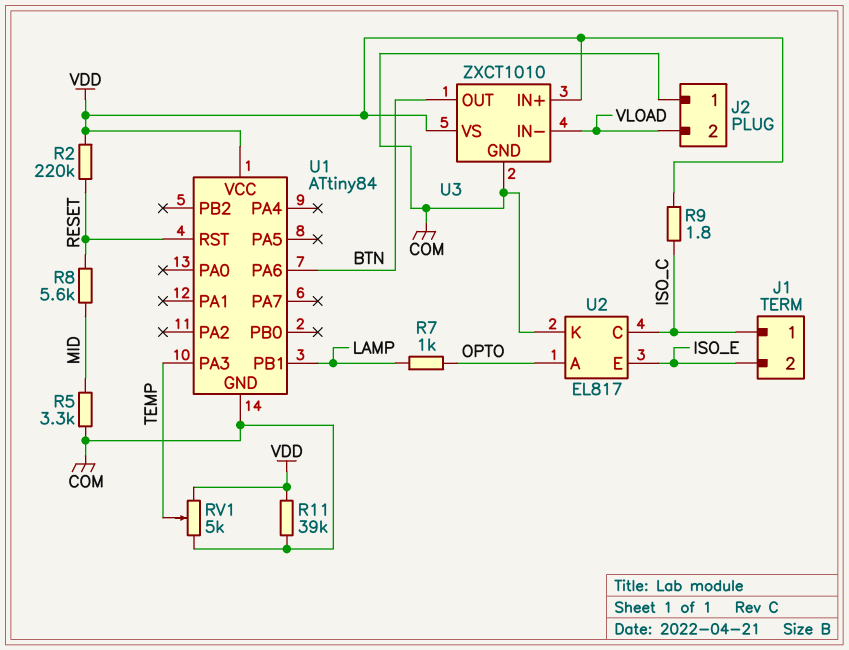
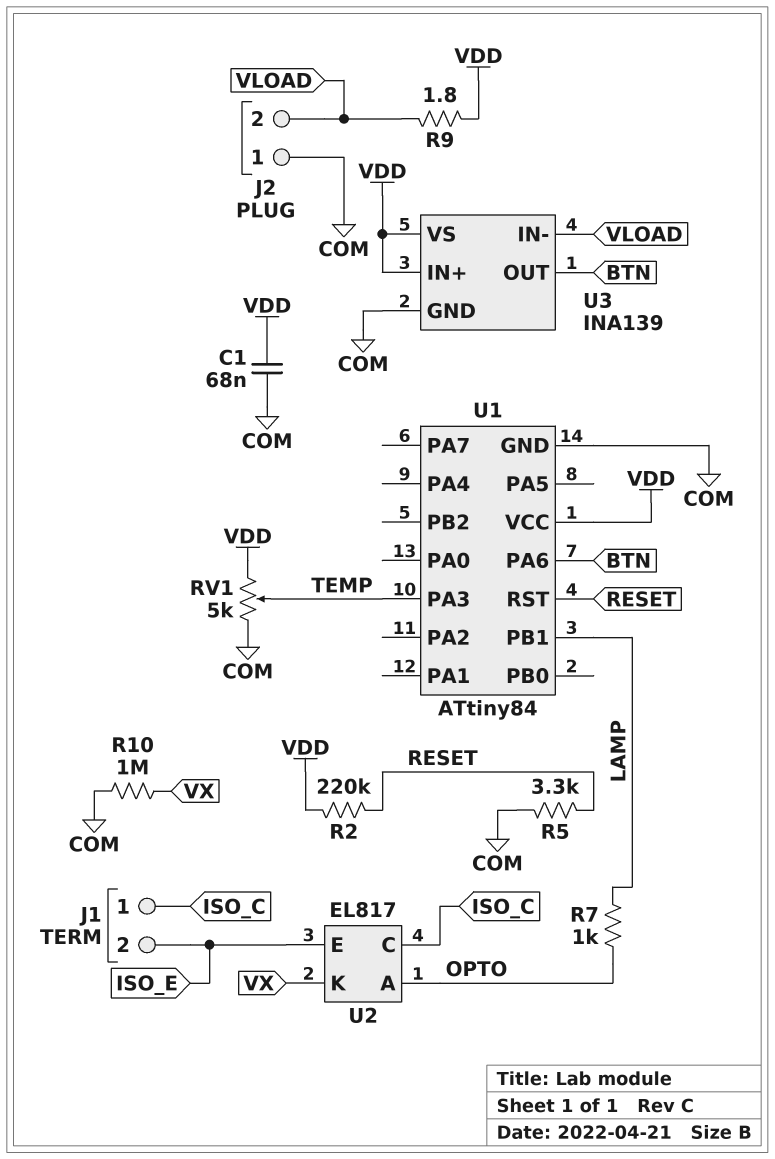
C1: none -> 68nF (COM, VDD)
R5: 3.3k (COM, MID) -> 3.3k (COM, RESET)
R8: 5.6k (MID, RESET) -> none
R9: 1.8 (ISO_C, VDD) -> 1.8 (VDD, VLOAD)
R10: none -> 1M (COM, VX)
R11: 39k (COM, VDD) -> none
U2 pin K: COM -> VX
U3: ZXCT1010 -> INA139

